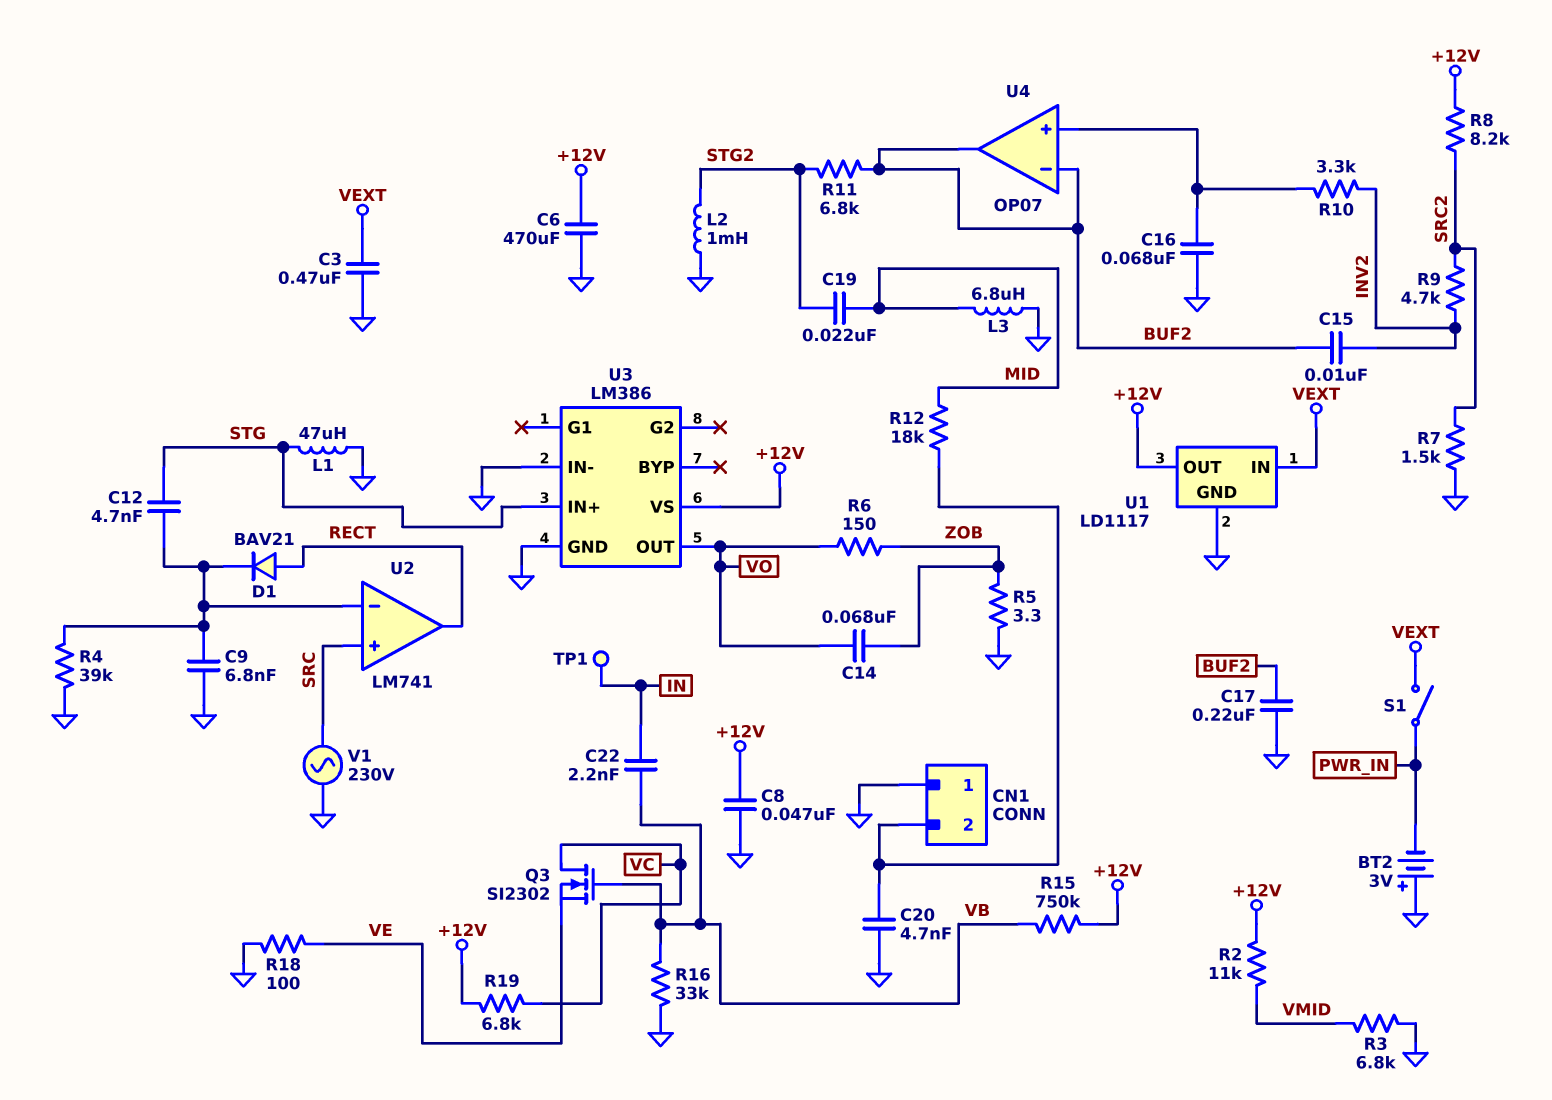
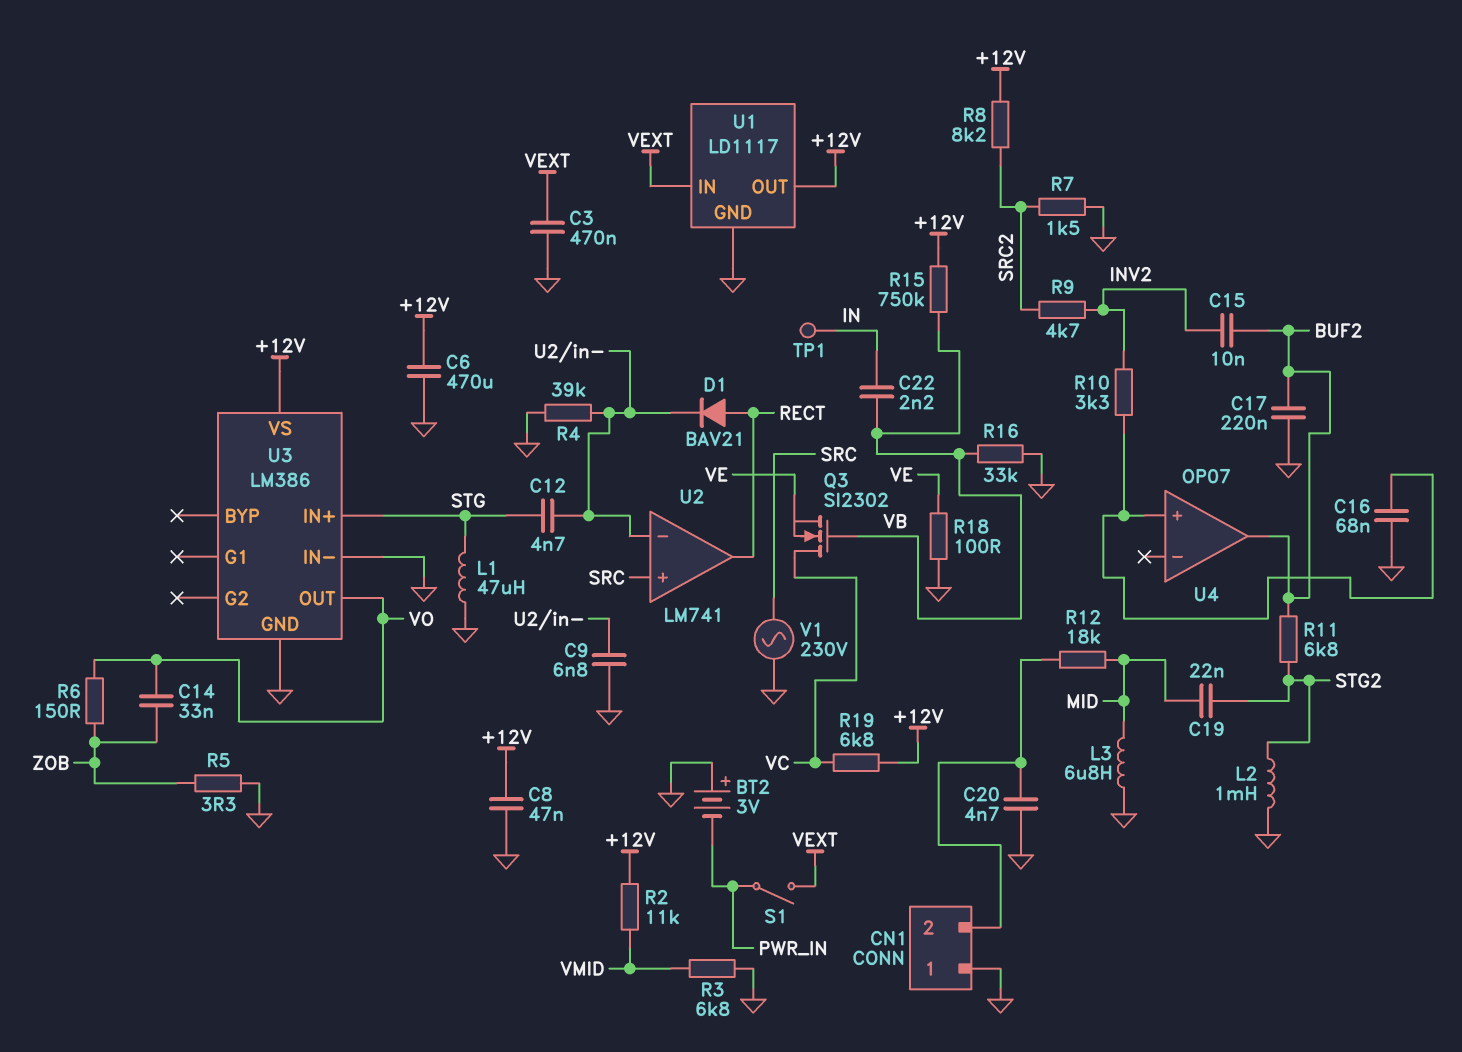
C14: 68nF (VO, ZOB) -> 33nF (VO, ZOB)
U4 pin in-: BUF2 -> none

